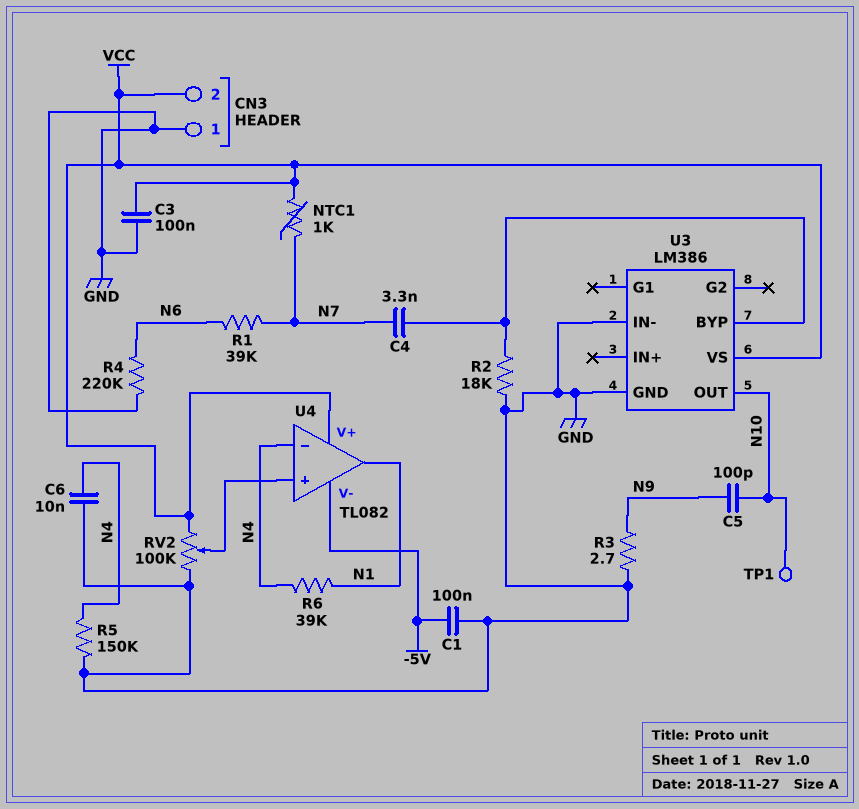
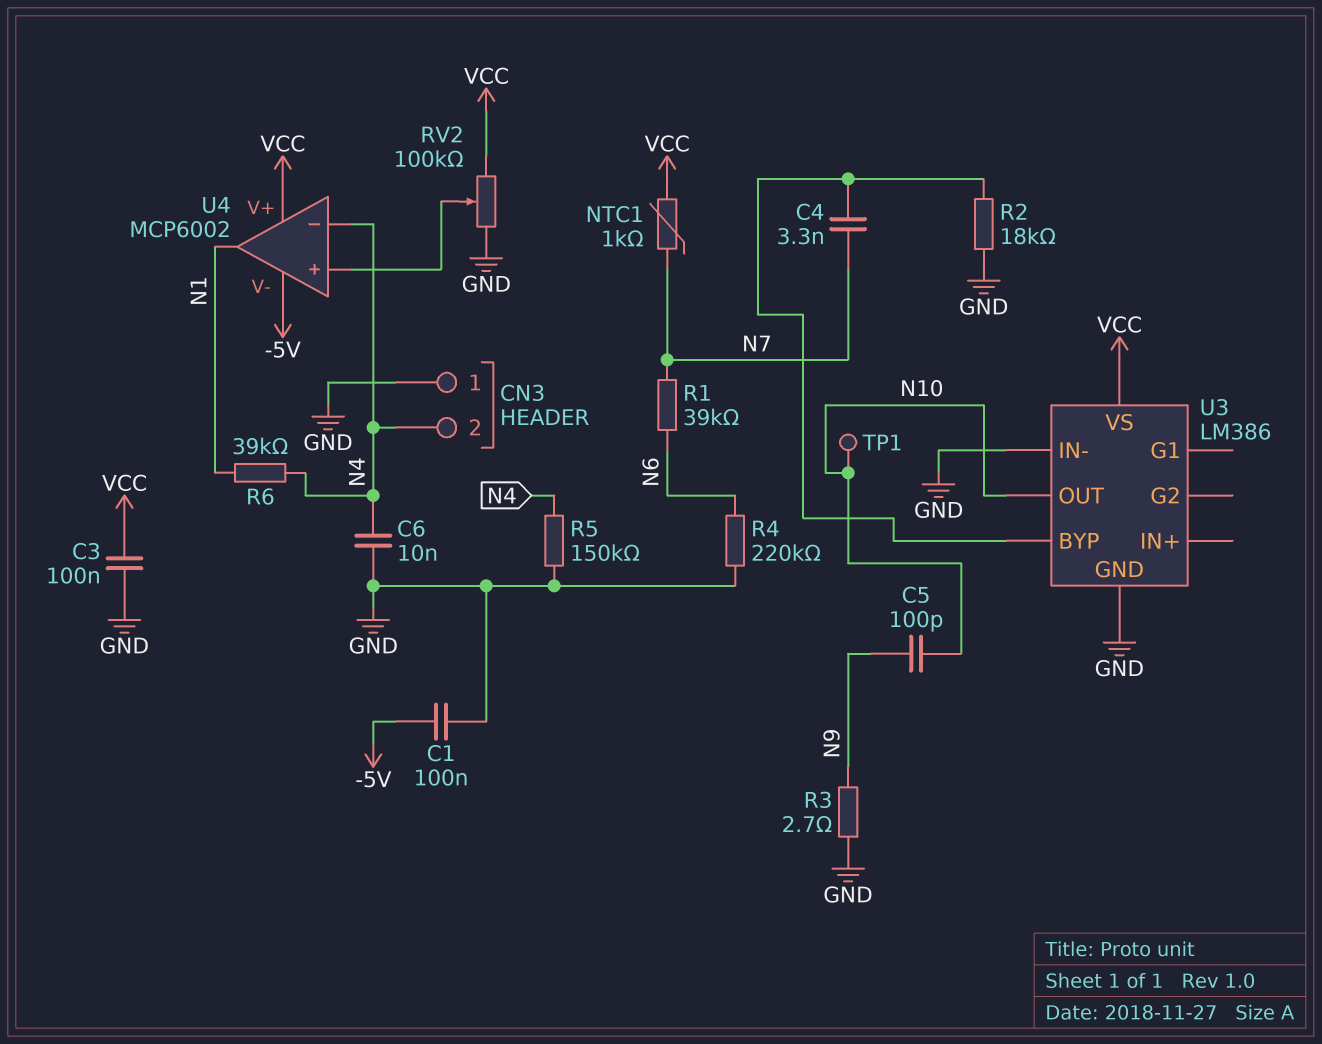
CN3 pin 2: VCC -> N4
U4: TL082 -> MCP6002

